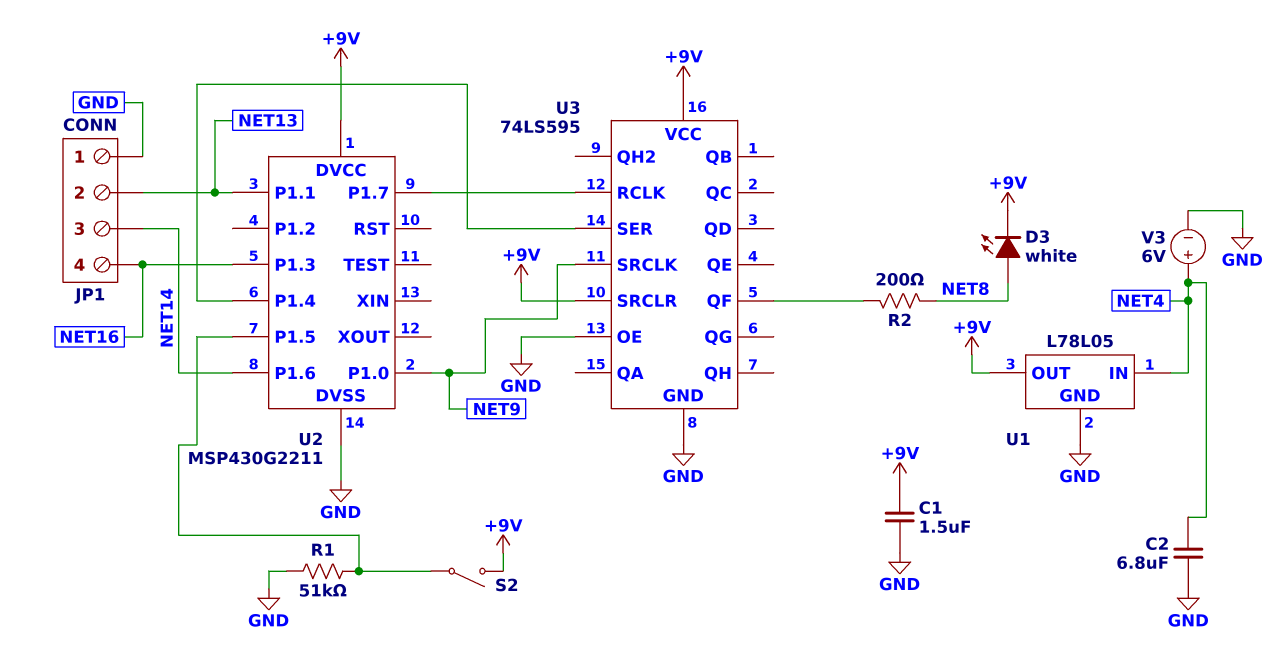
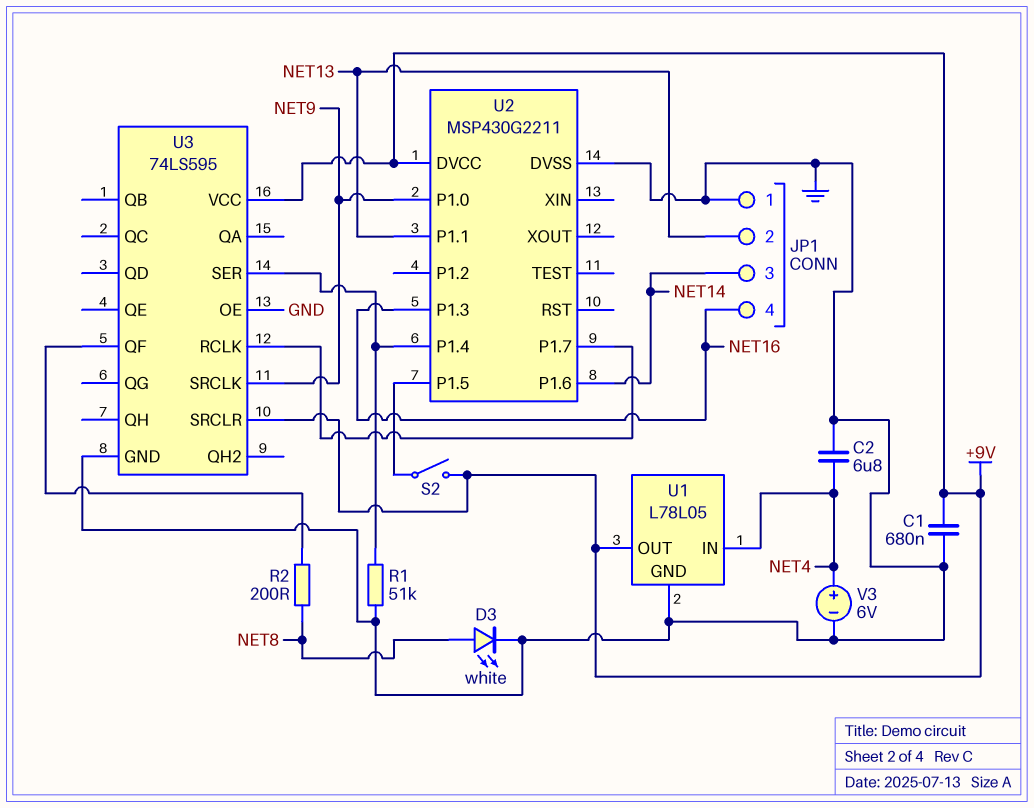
C1: 1.5uF (+9V, GND) -> 680nF (+9V, GND)
D3: LED white (A NET8, K +9V) -> LED white (A NET8, K GND)
R1: 51k (GND, U2/P1.5) -> 51k (GND, U2/P1.4)

